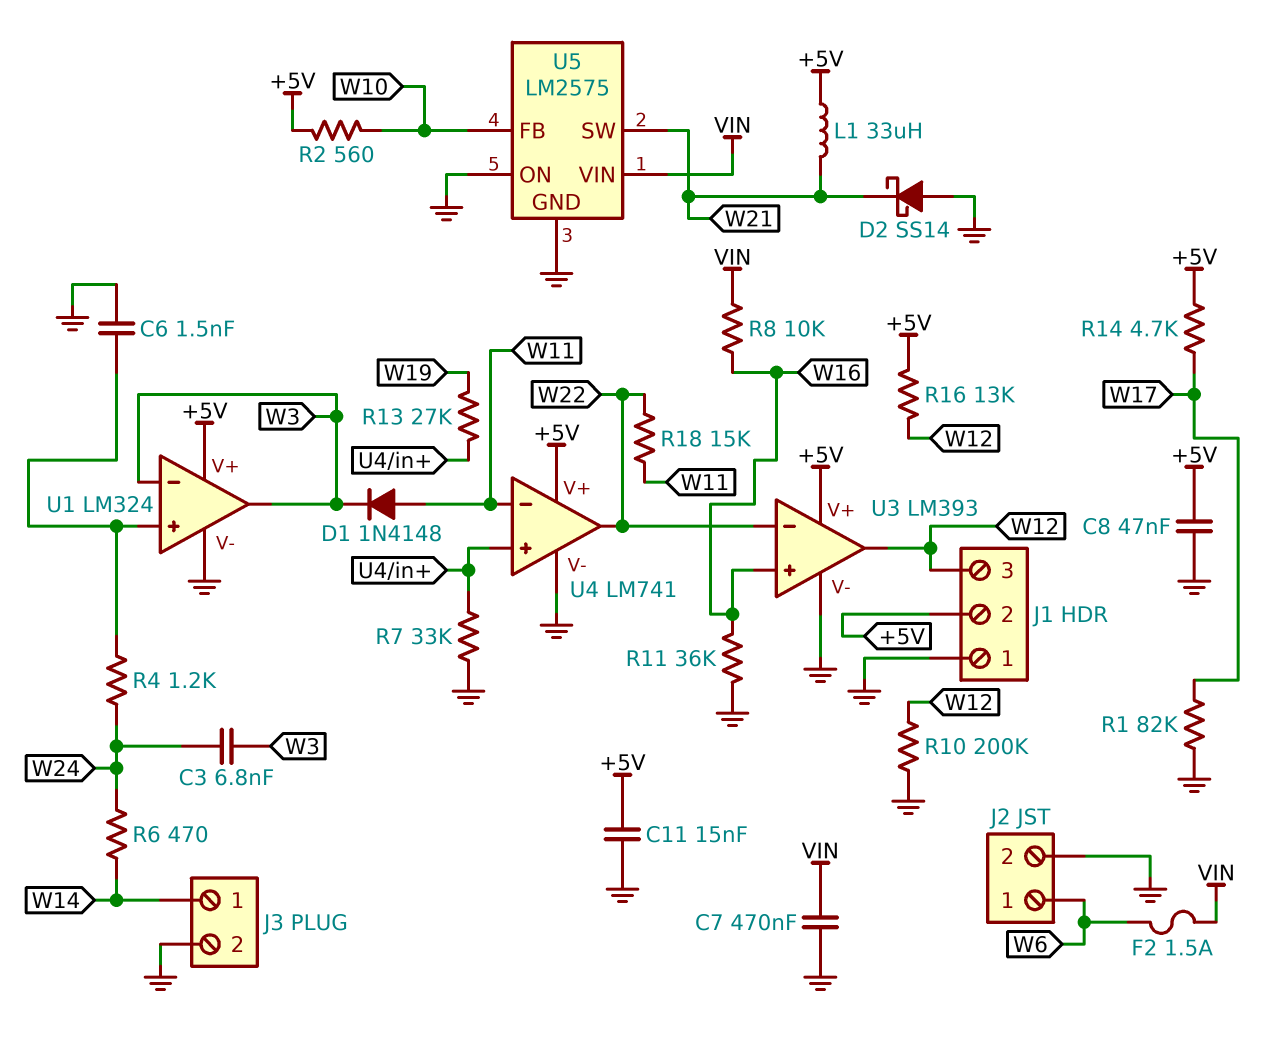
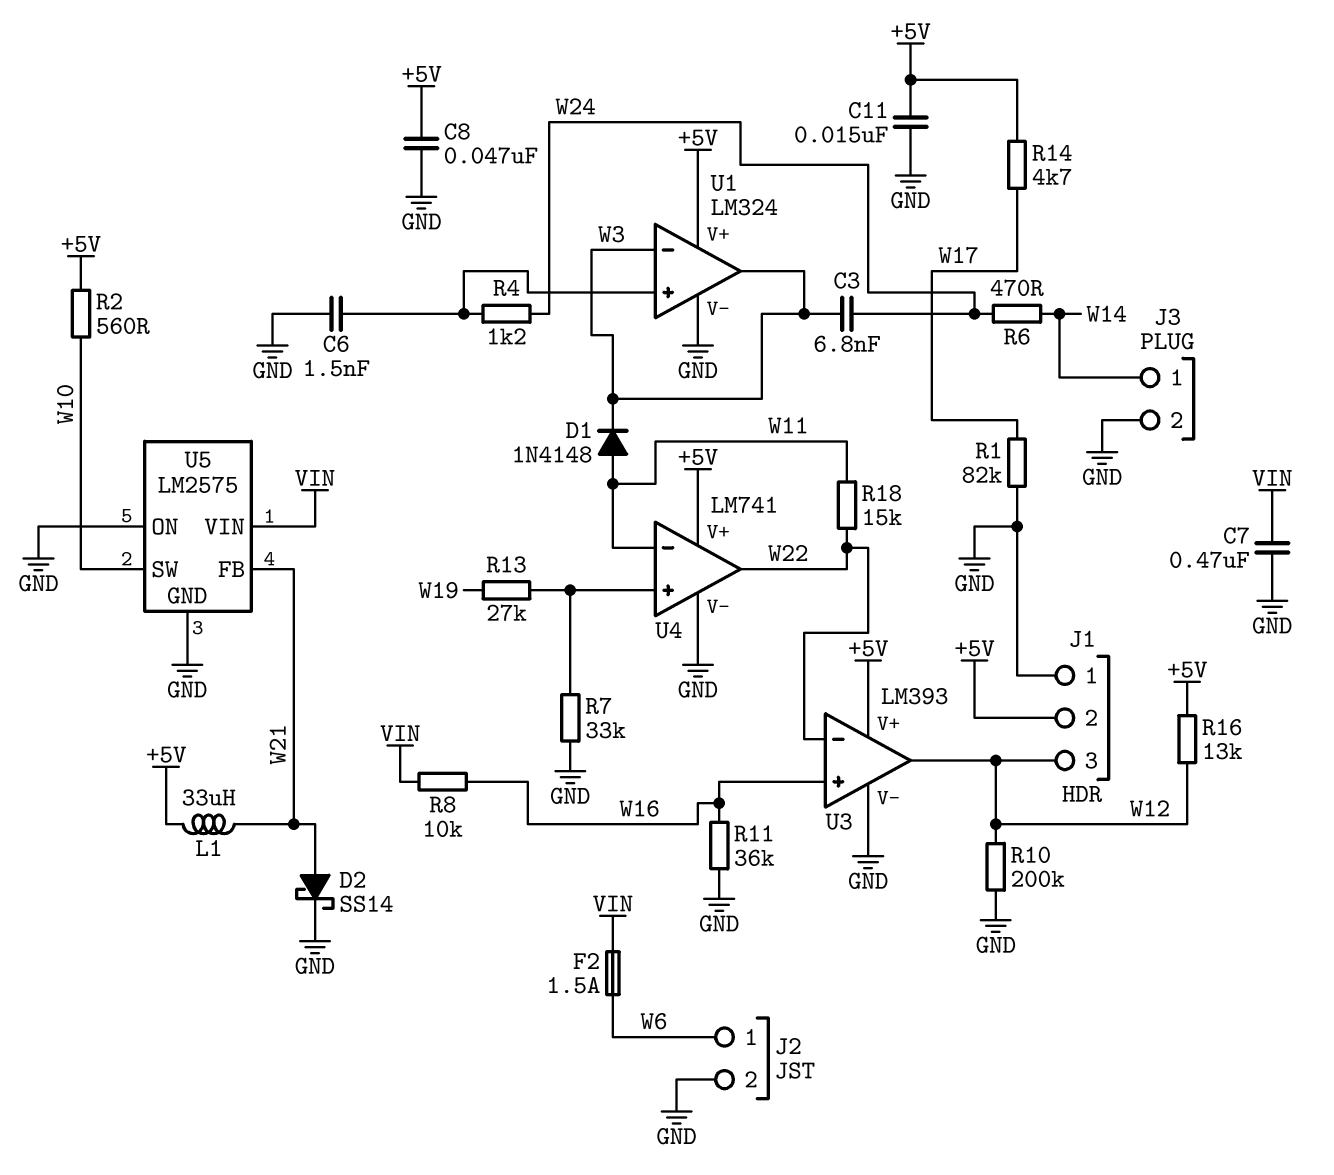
D2: schottky SS14 (A GND, K W21) -> schottky SS14 (A W21, K GND)
U5 pin FB: W10 -> W21
U5 pin SW: W21 -> W10

